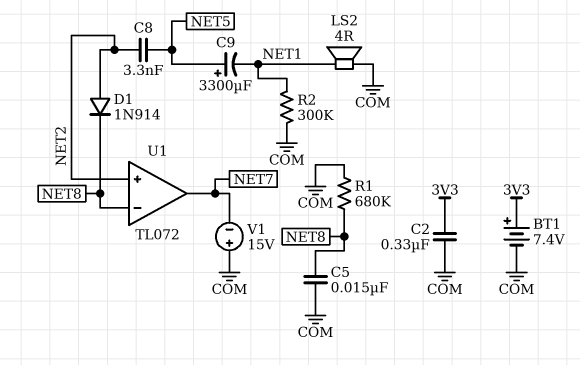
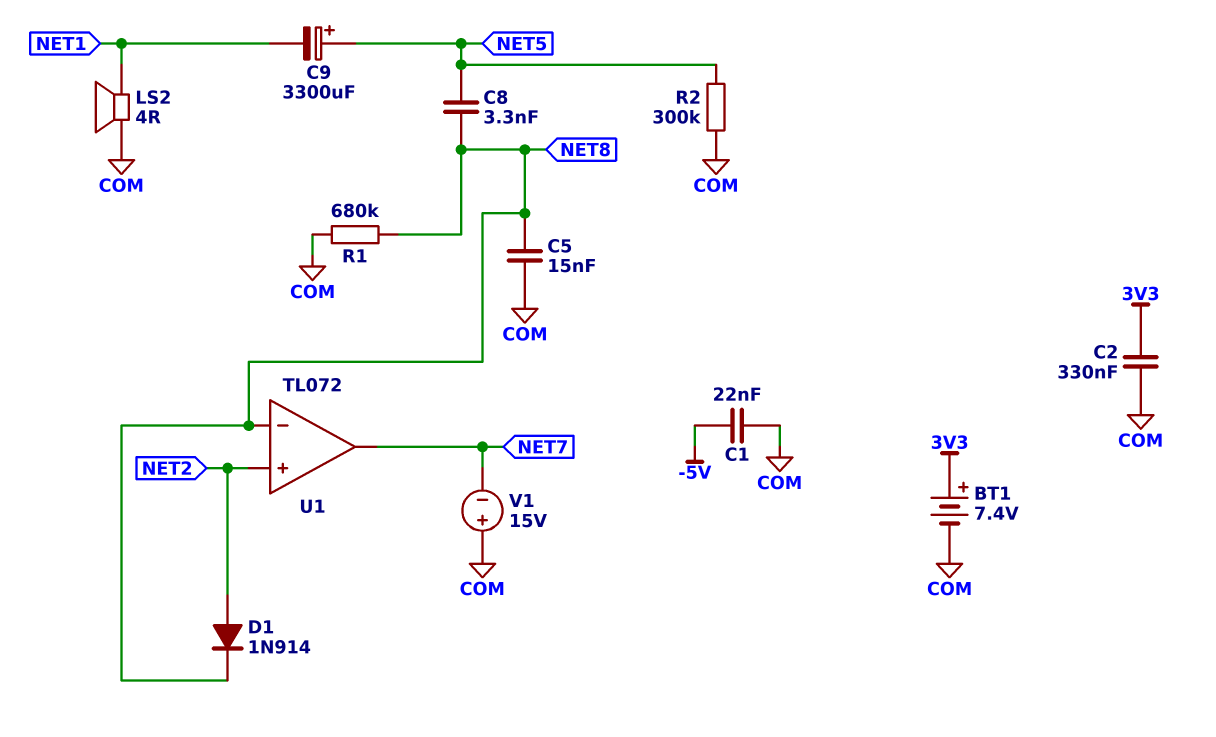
C1: none -> 22nF (-5V, COM)
C8: 3.3nF (NET2, NET5) -> 3.3nF (NET5, NET8)
R2: 300k (COM, NET1) -> 300k (COM, NET5)

